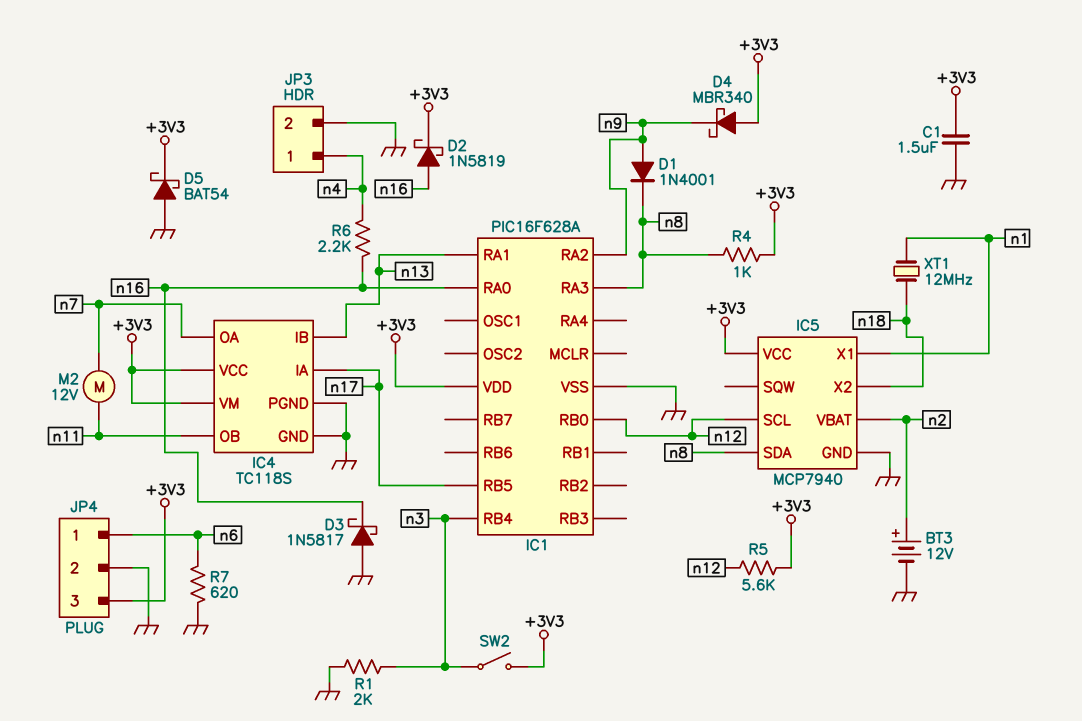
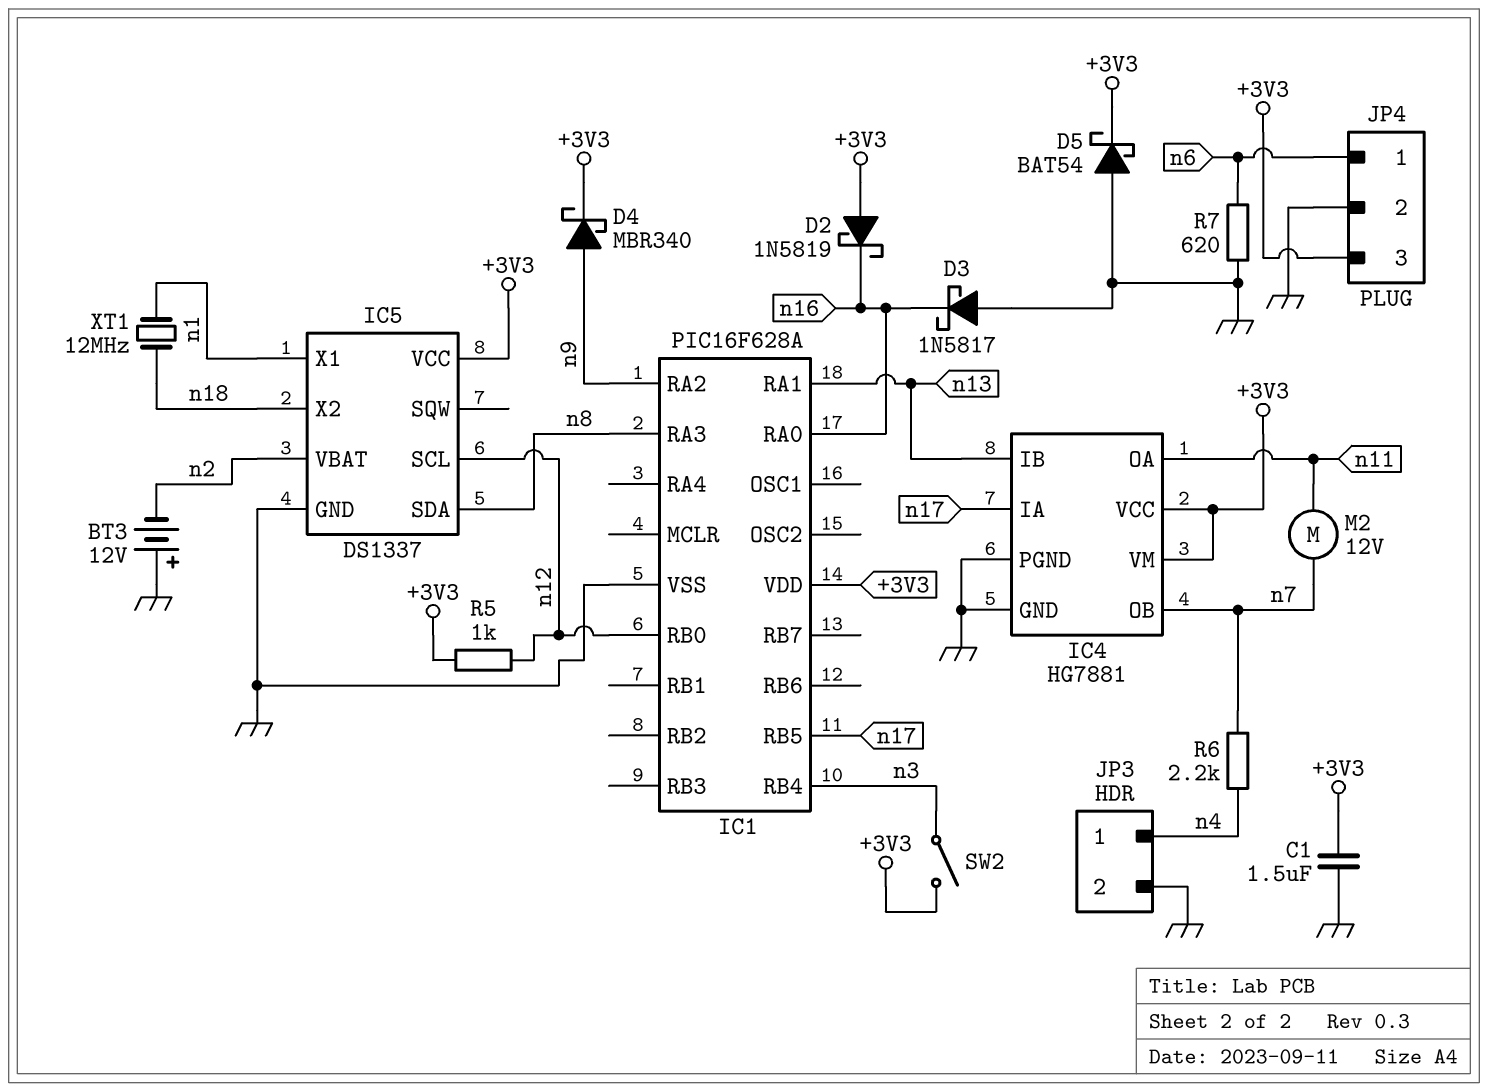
BT3: 12V (plus n2, minus GND) -> 12V (plus GND, minus n2)
D1: diode 1N4001 (A n9, K n8) -> none
D2: schottky 1N5819 (A n16, K +3V3) -> schottky 1N5819 (A +3V3, K n16)
D4: schottky MBR340 (A +3V3, K n9) -> schottky MBR340 (A n9, K +3V3)
IC4: TC118S -> HG7881
IC4 pin OA: n7 -> n11
IC4 pin OB: n11 -> n7
IC5: MCP7940 -> DS1337
R1: 2k (GND, n3) -> none
R4: 1k (+3V3, n8) -> none
R5: 5.6k (+3V3, n12) -> 1k (+3V3, n12)
R6: 2.2k (n4, n16) -> 2.2k (n4, n7)

